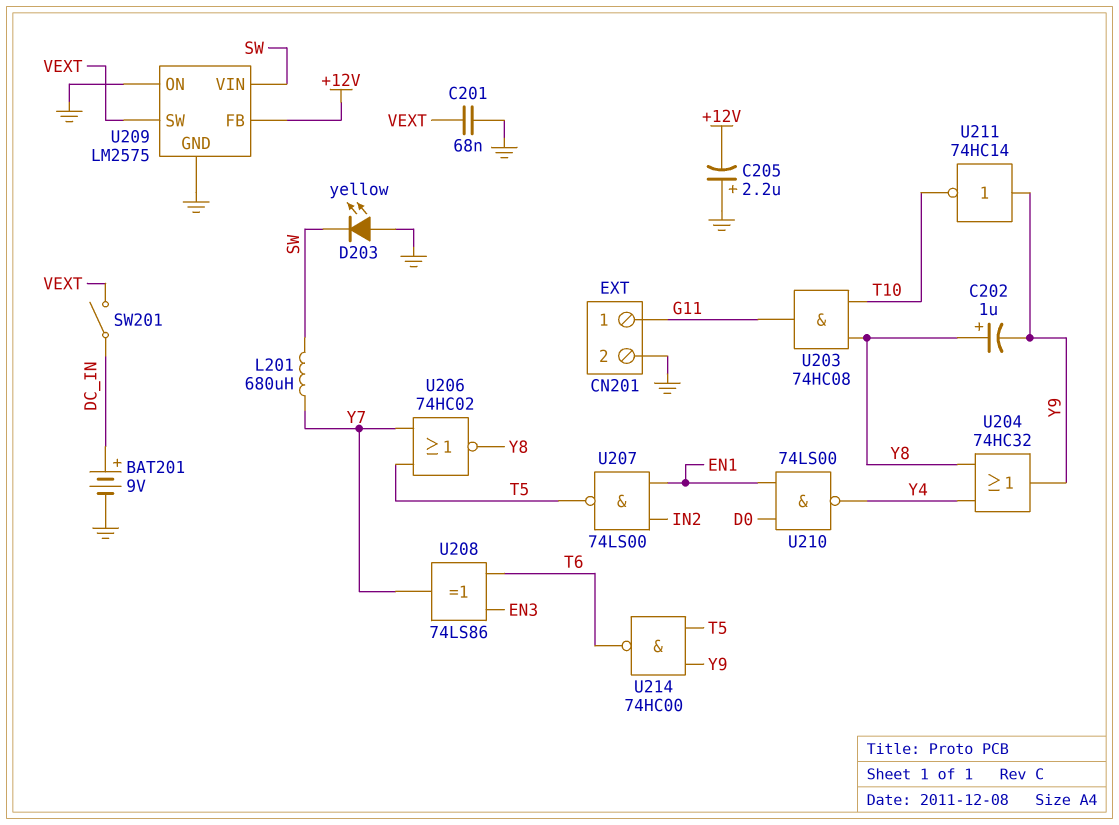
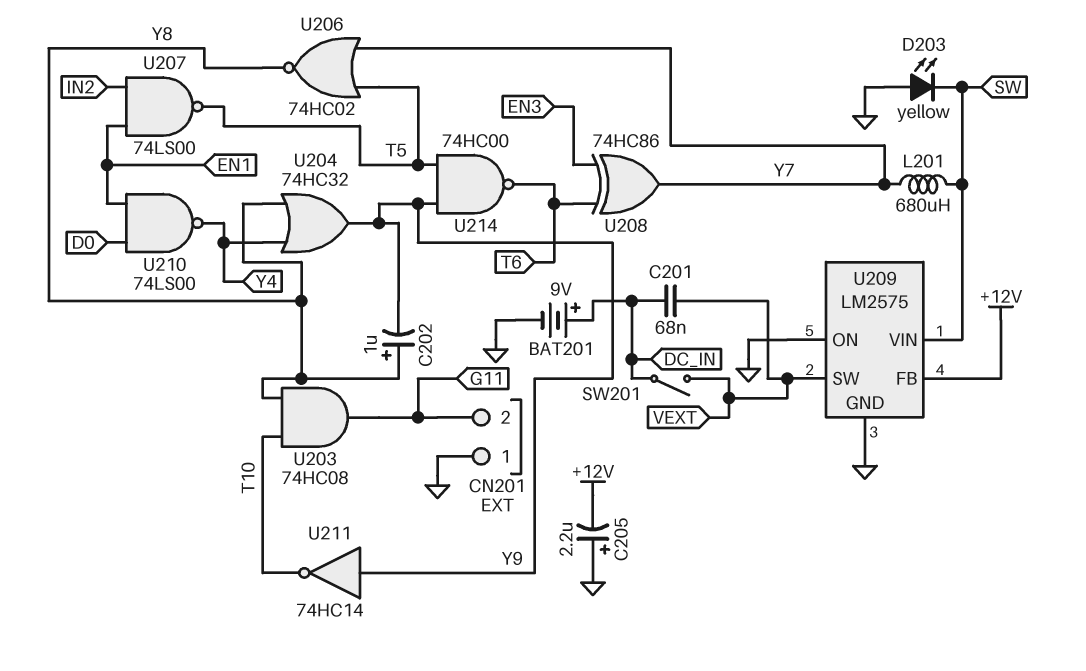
C201: 68nF (GND, VEXT) -> 68nF (DC_IN, VEXT)
CN201 pin 1: G11 -> GND
CN201 pin 2: GND -> G11
U208: XOR 74LS86 (in EN3, in T6, out Y7) -> XOR 74HC86 (in EN3, in T6, out Y7)

